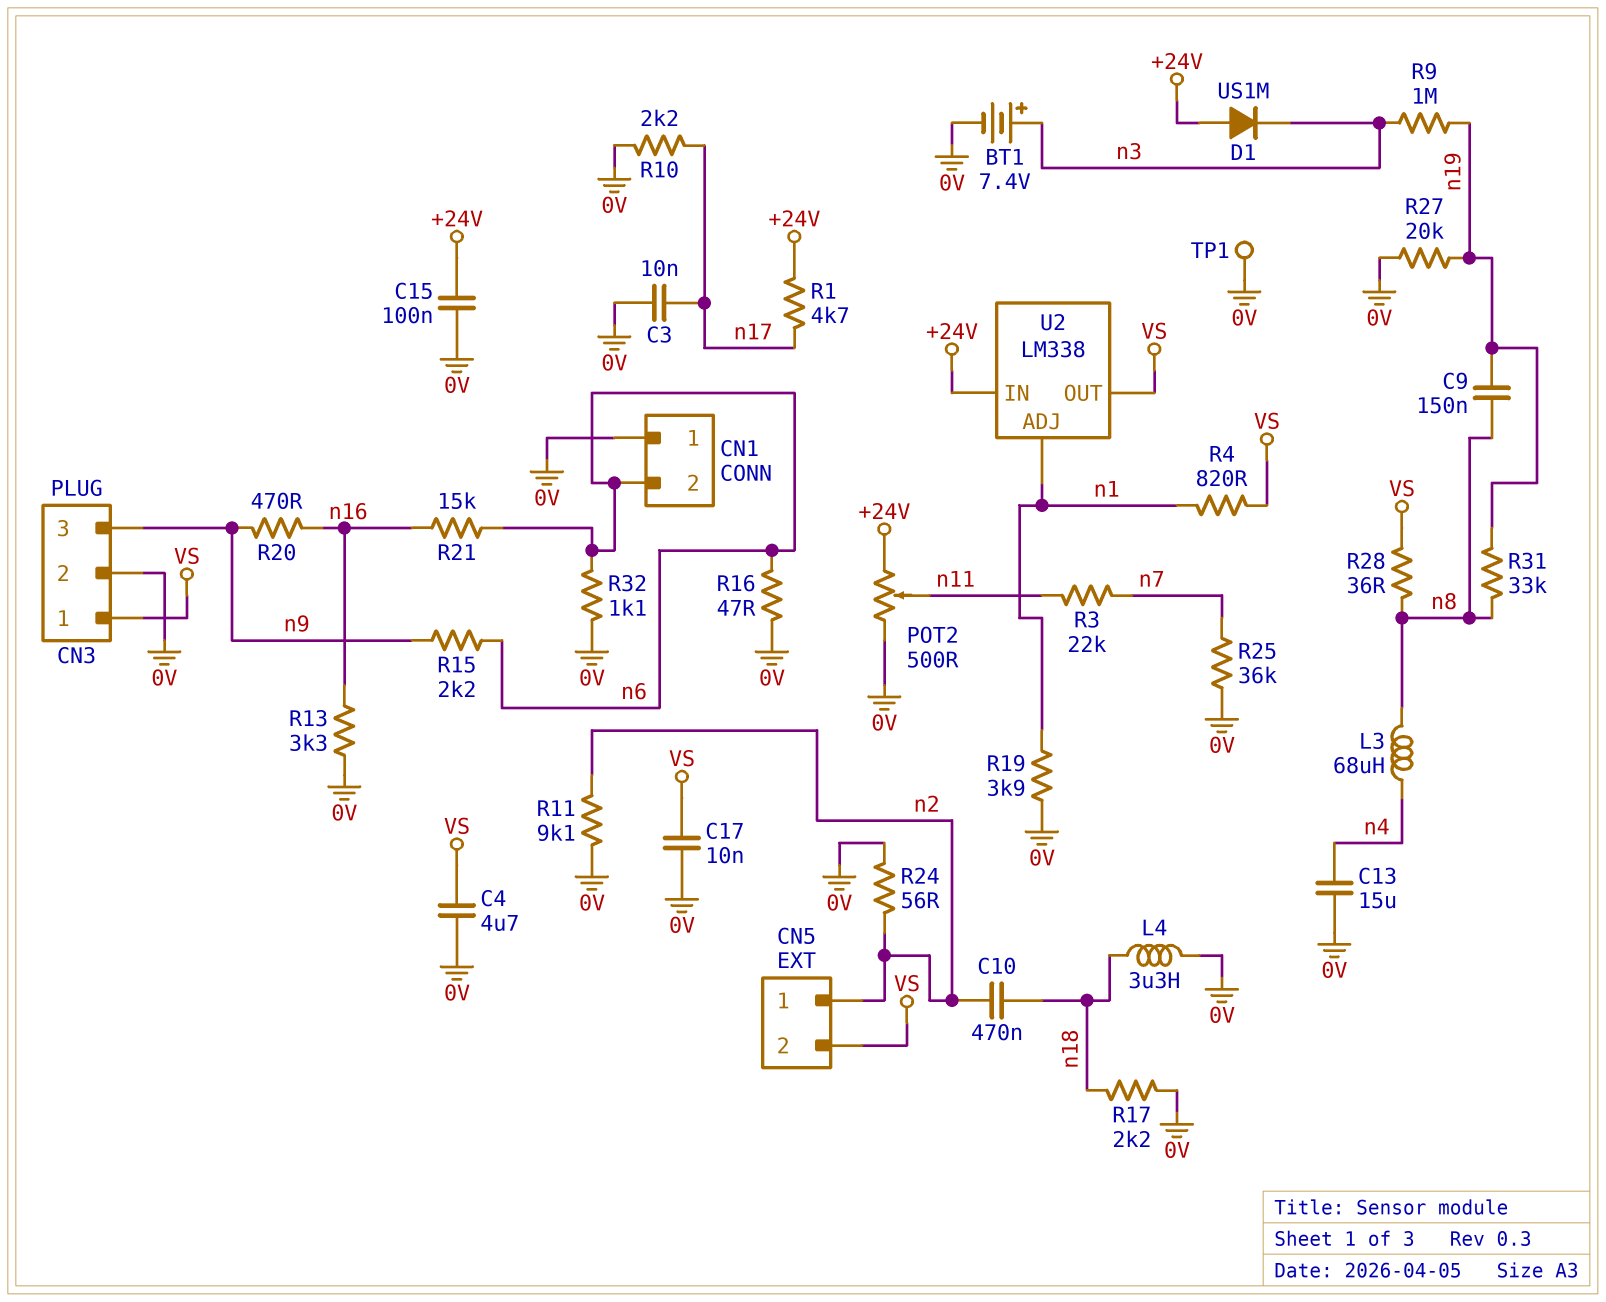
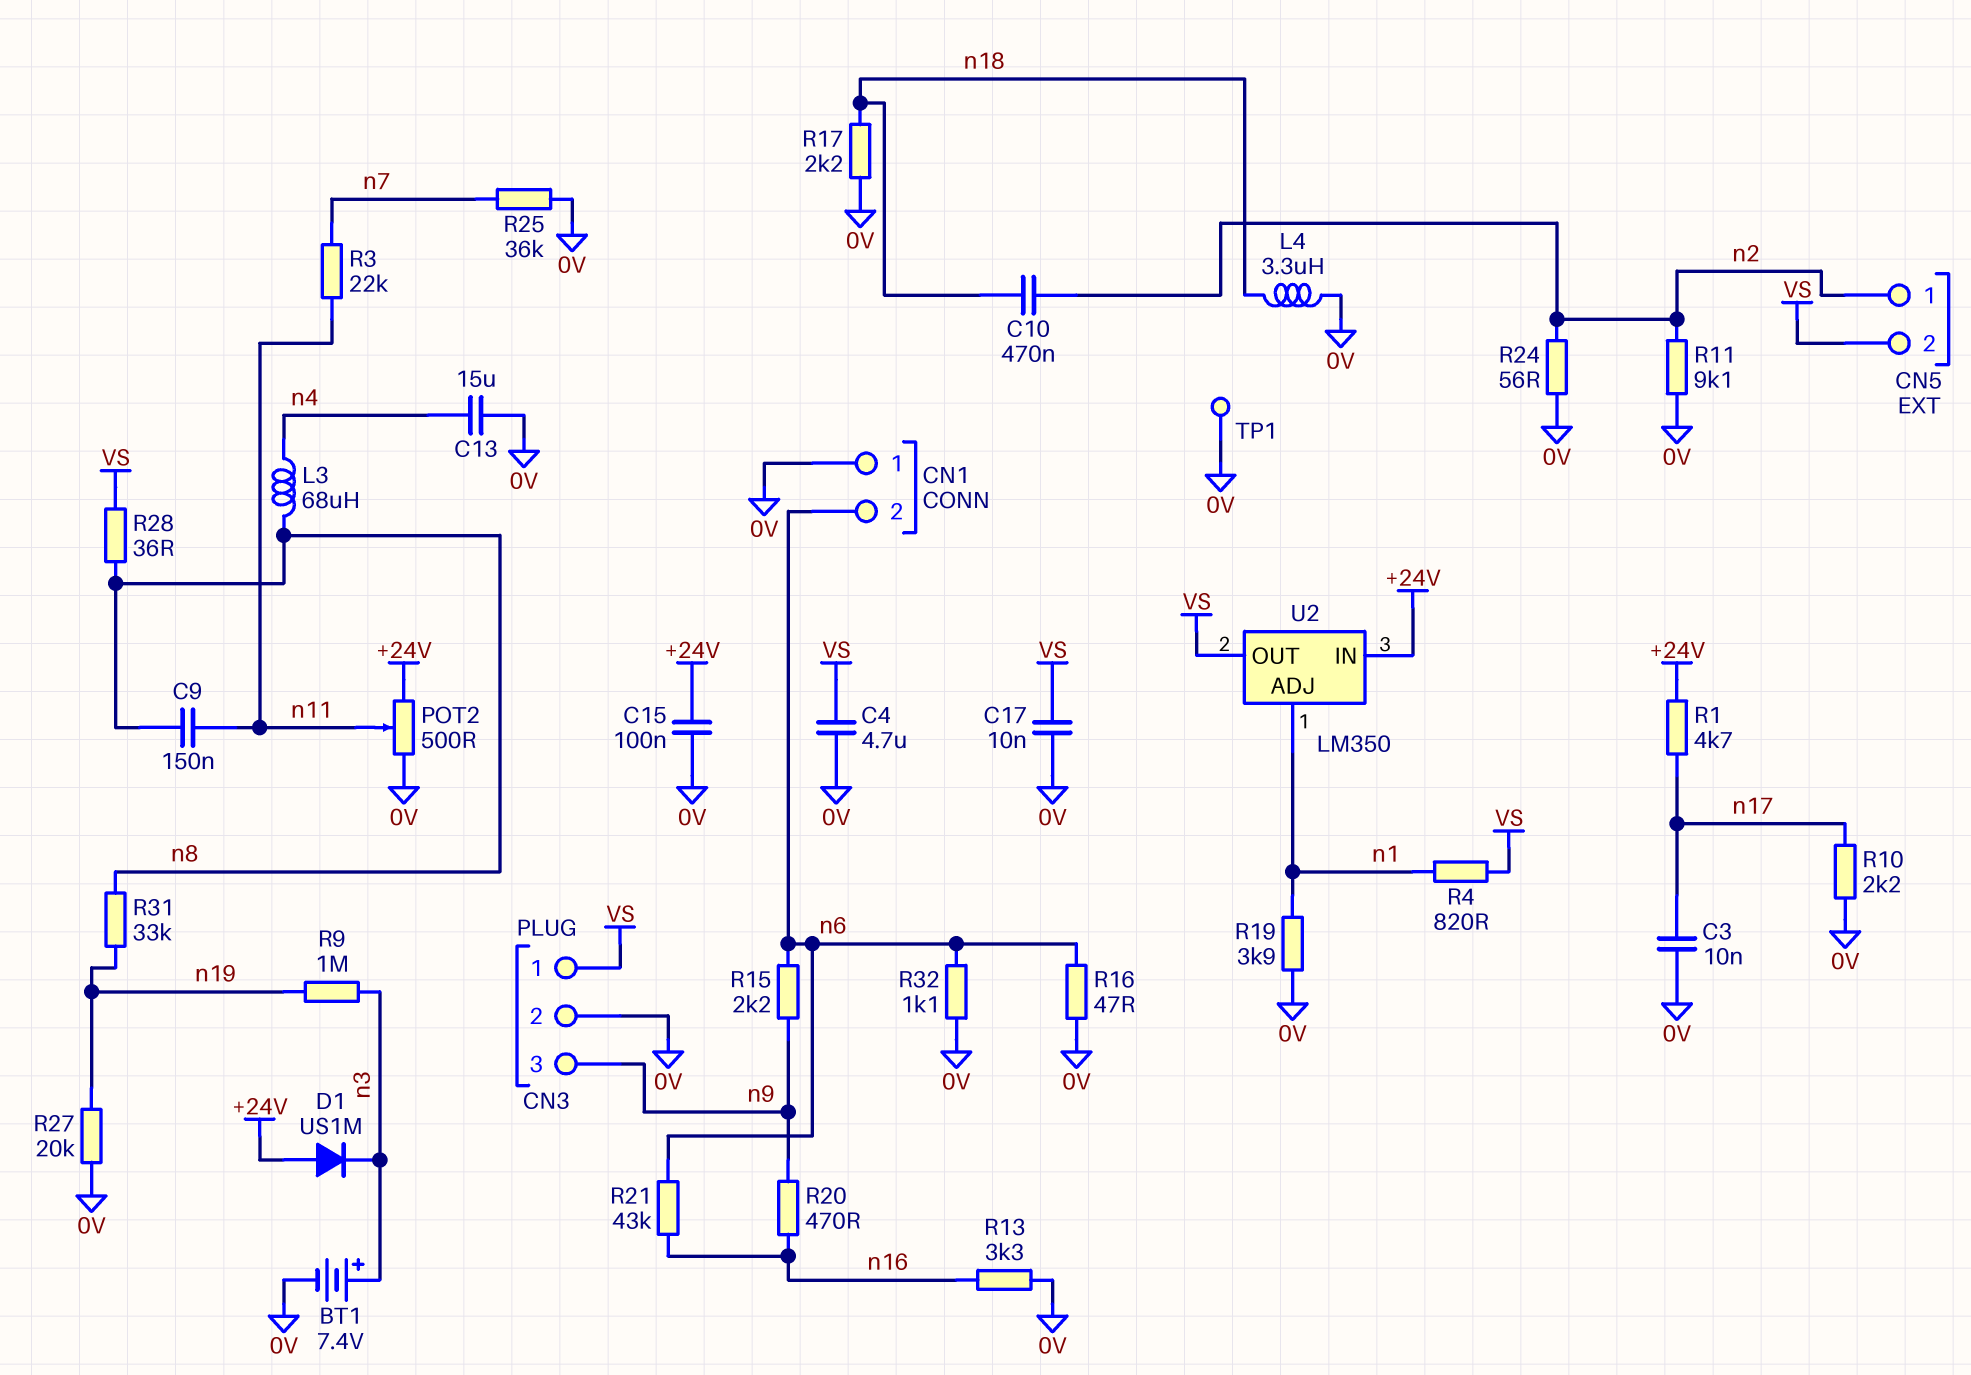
C9: 150nF (n8, n19) -> 150nF (n8, n11)
R21: 15k (n6, n16) -> 43k (n6, n16)
U2: LM338 -> LM350

